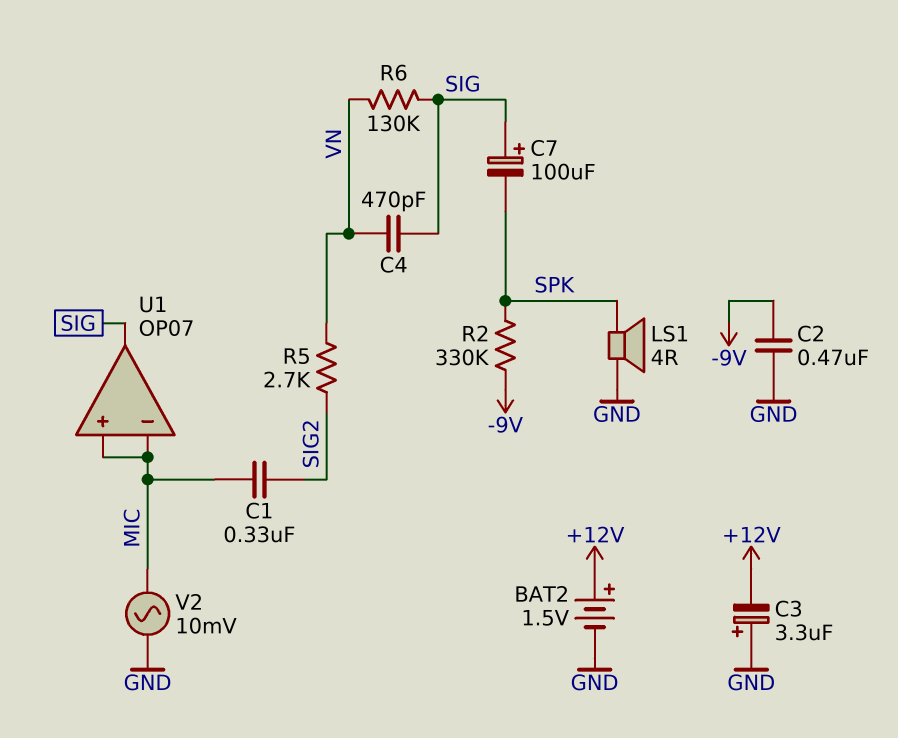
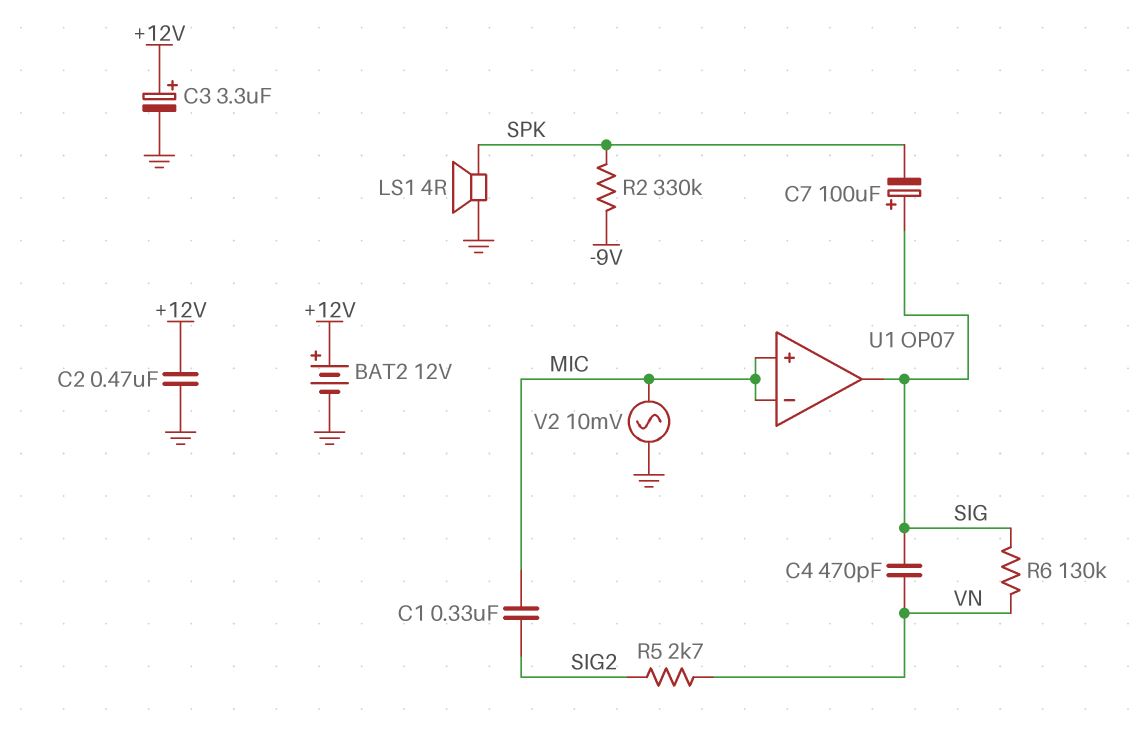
BAT2: 1.5V (plus +12V, minus GND) -> 12V (plus +12V, minus GND)
C2: 470nF (-9V, GND) -> 470nF (+12V, GND)
C3: 3.3uF (plus GND, minus +12V) -> 3.3uF (plus +12V, minus GND)

